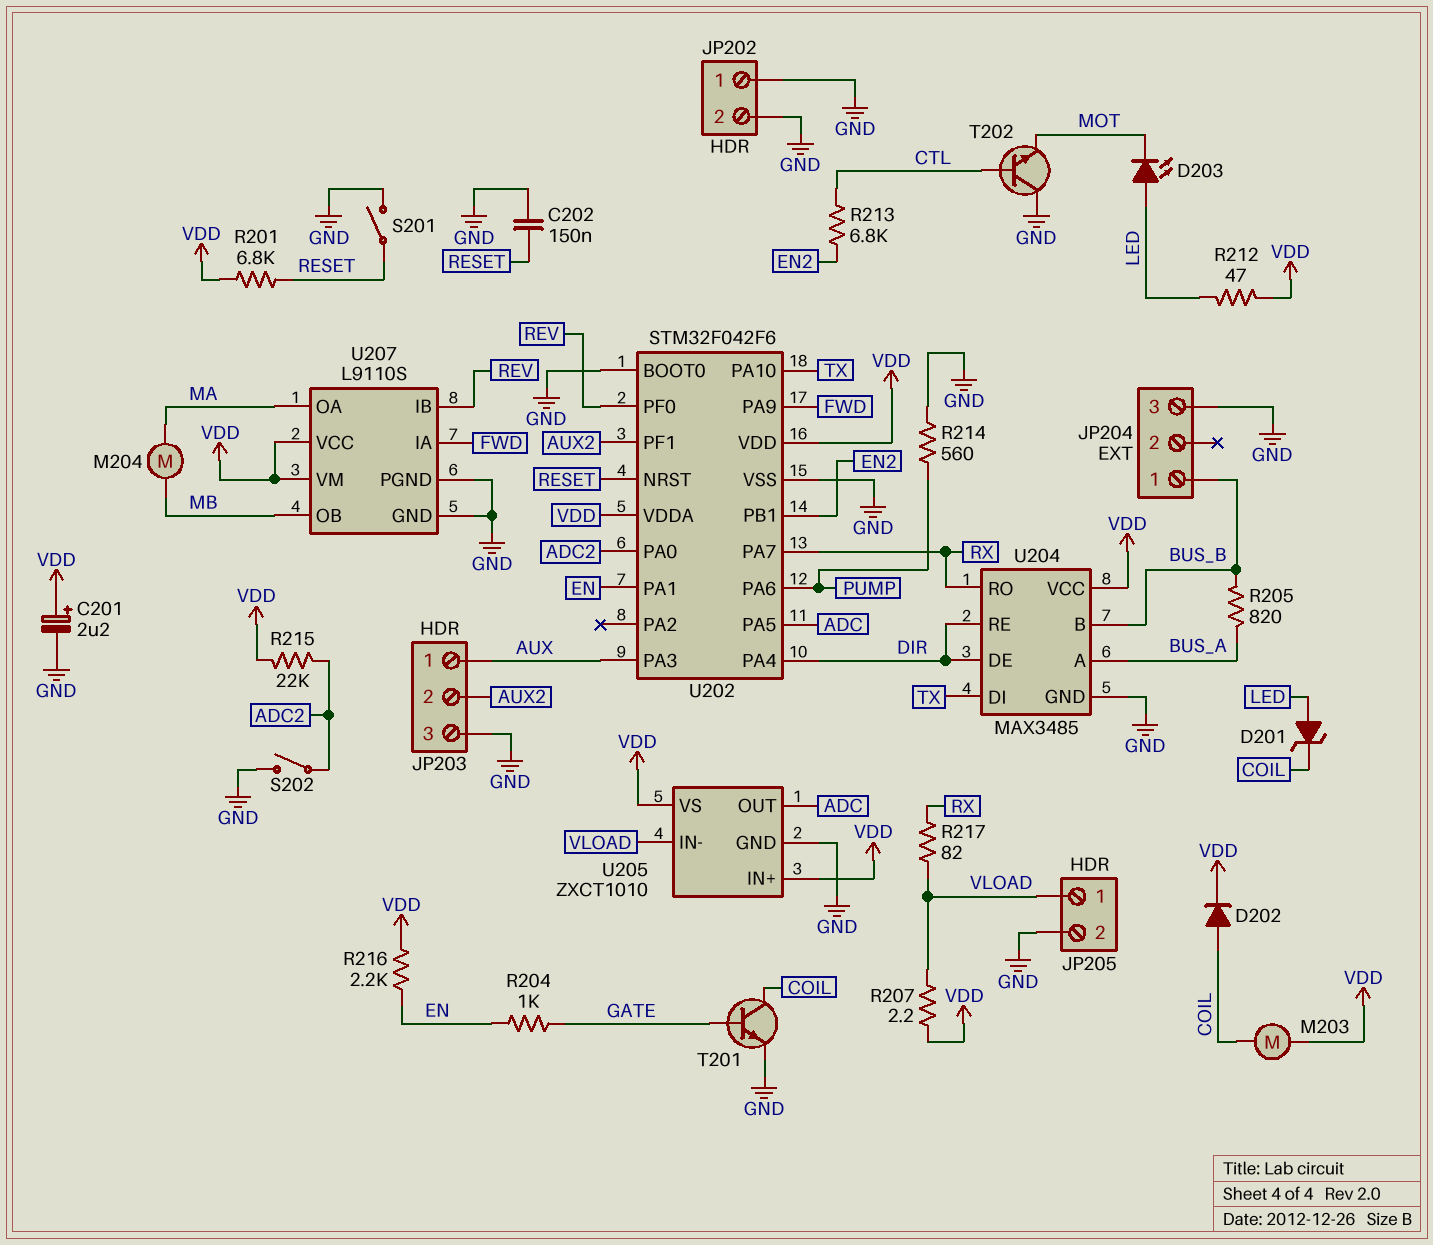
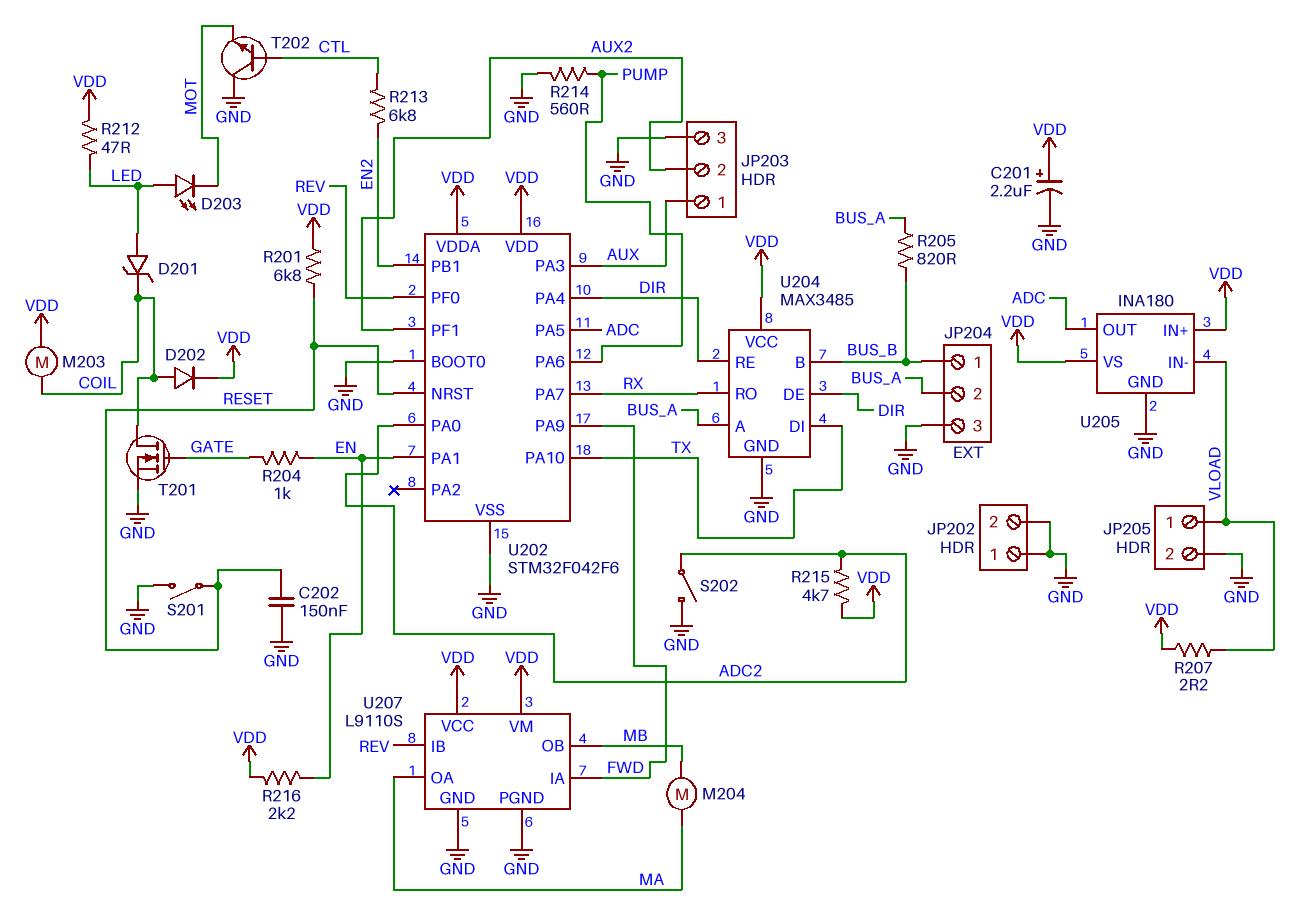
JP204 pin 2: none -> BUS_A
R215: 22k (ADC2, VDD) -> 4.7k (ADC2, VDD)
R217: 82 (RX, VLOAD) -> none
T201: NPN (B GATE, C COIL, E GND) -> NMOS (G GATE, D COIL, S GND)
U205: ZXCT1010 -> INA180

